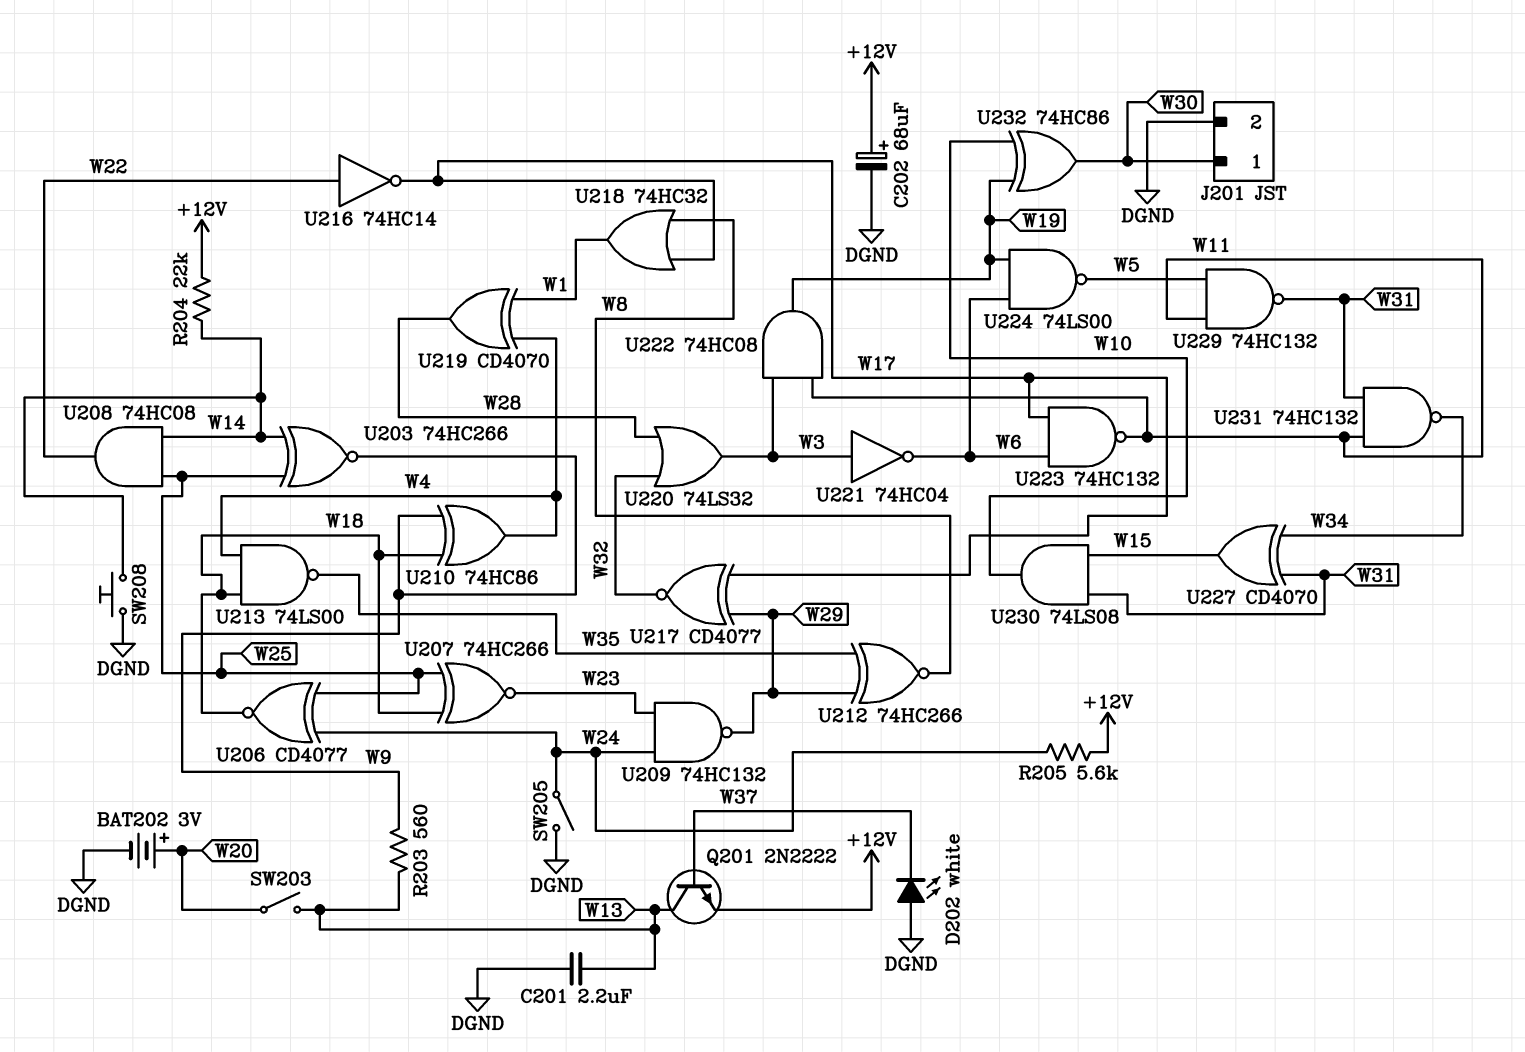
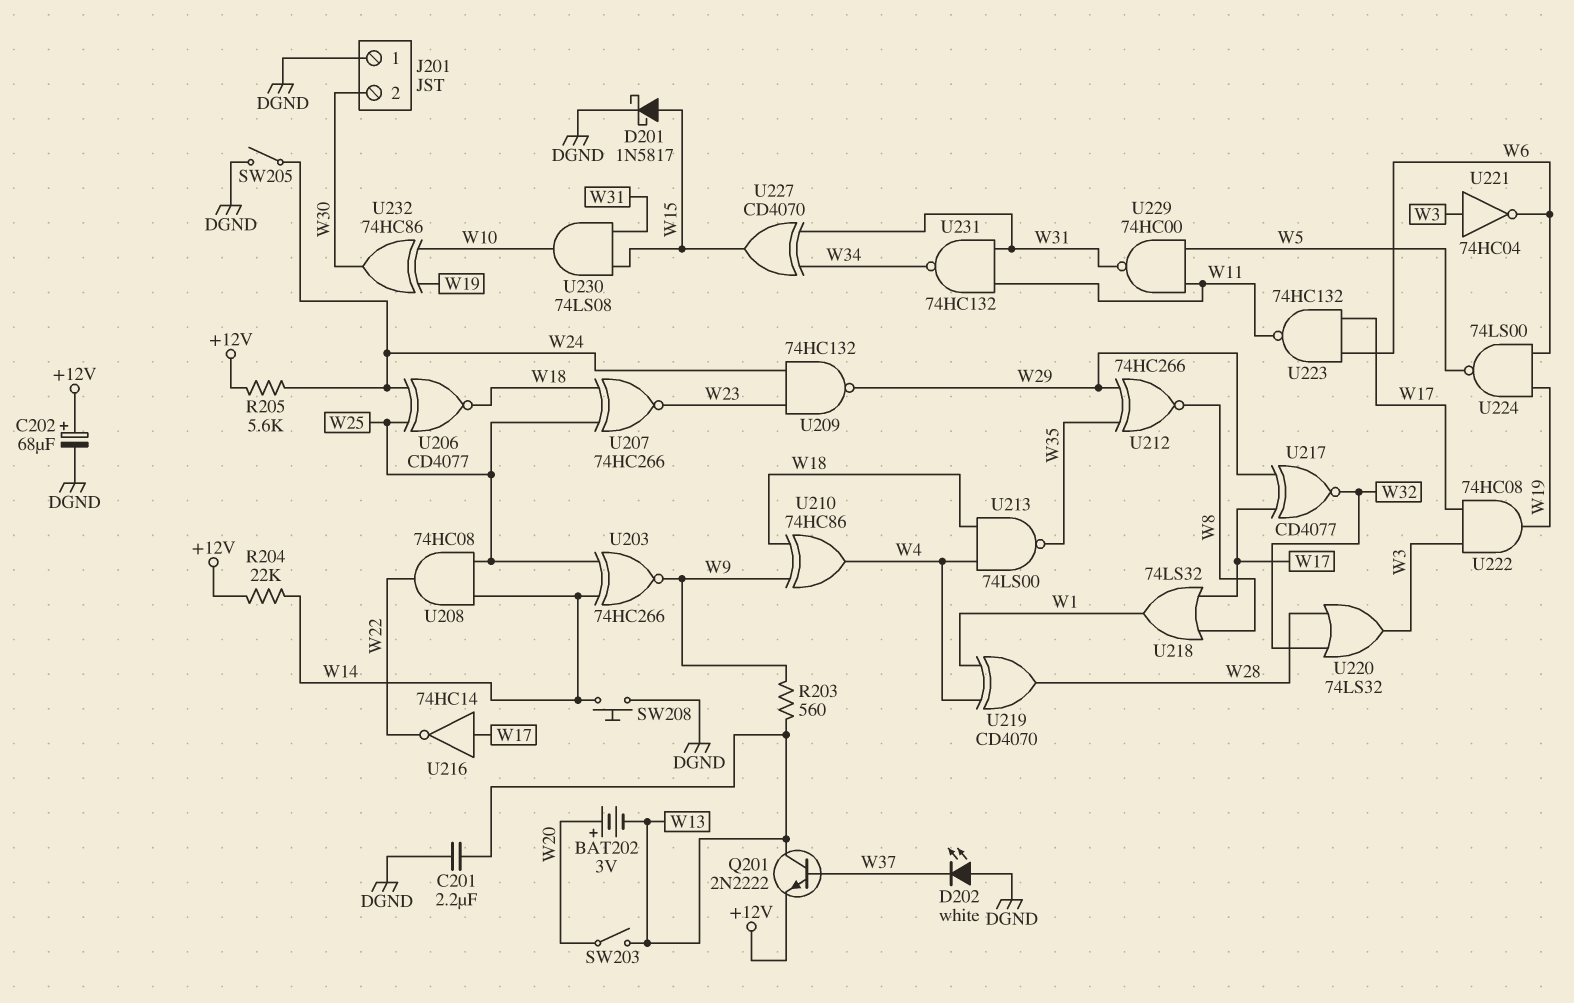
BAT202: 3V (plus W20, minus DGND) -> 3V (plus W20, minus W13)
D201: none -> schottky 1N5817 (A W15, K DGND)
J201 pin 1: W30 -> DGND
J201 pin 2: DGND -> W30
U216: NOT 74HC14 (in W22, out W17) -> NOT 74HC14 (in W17, out W22)
U218: OR 74HC32 (in W8, in W17, out W1) -> OR 74LS32 (in W8, in W17, out W1)
U222: AND 74HC08 (in W3, in W11, out W19) -> AND 74HC08 (in W3, in W17, out W19)
U229: NAND 74HC132 (in W5, in W11, out W31) -> NAND 74HC00 (in W5, in W11, out W31)

